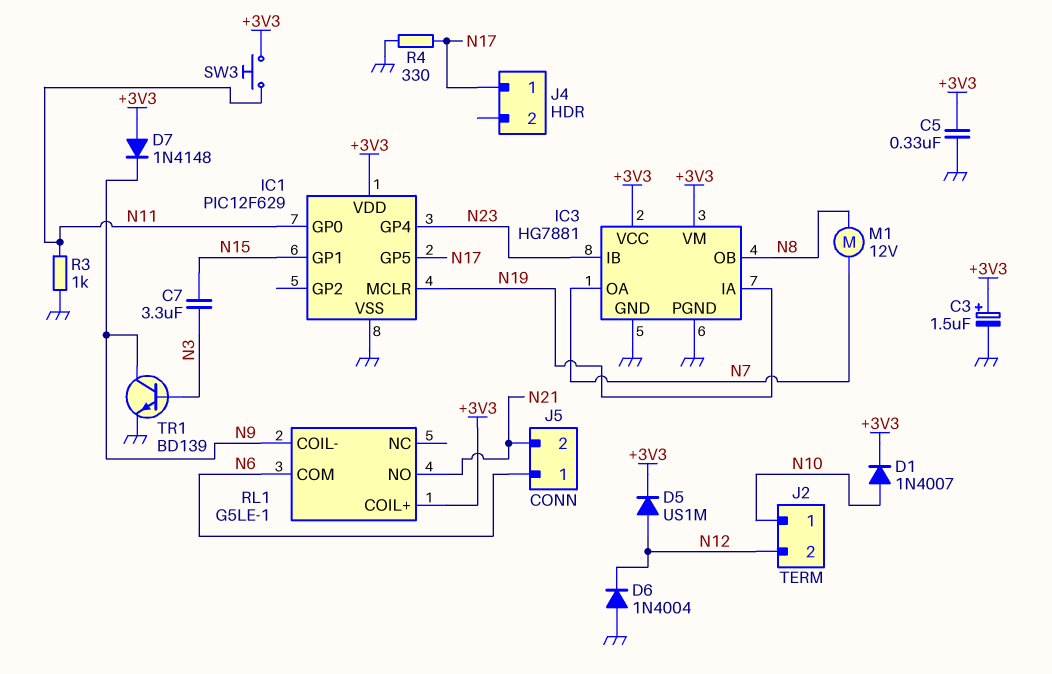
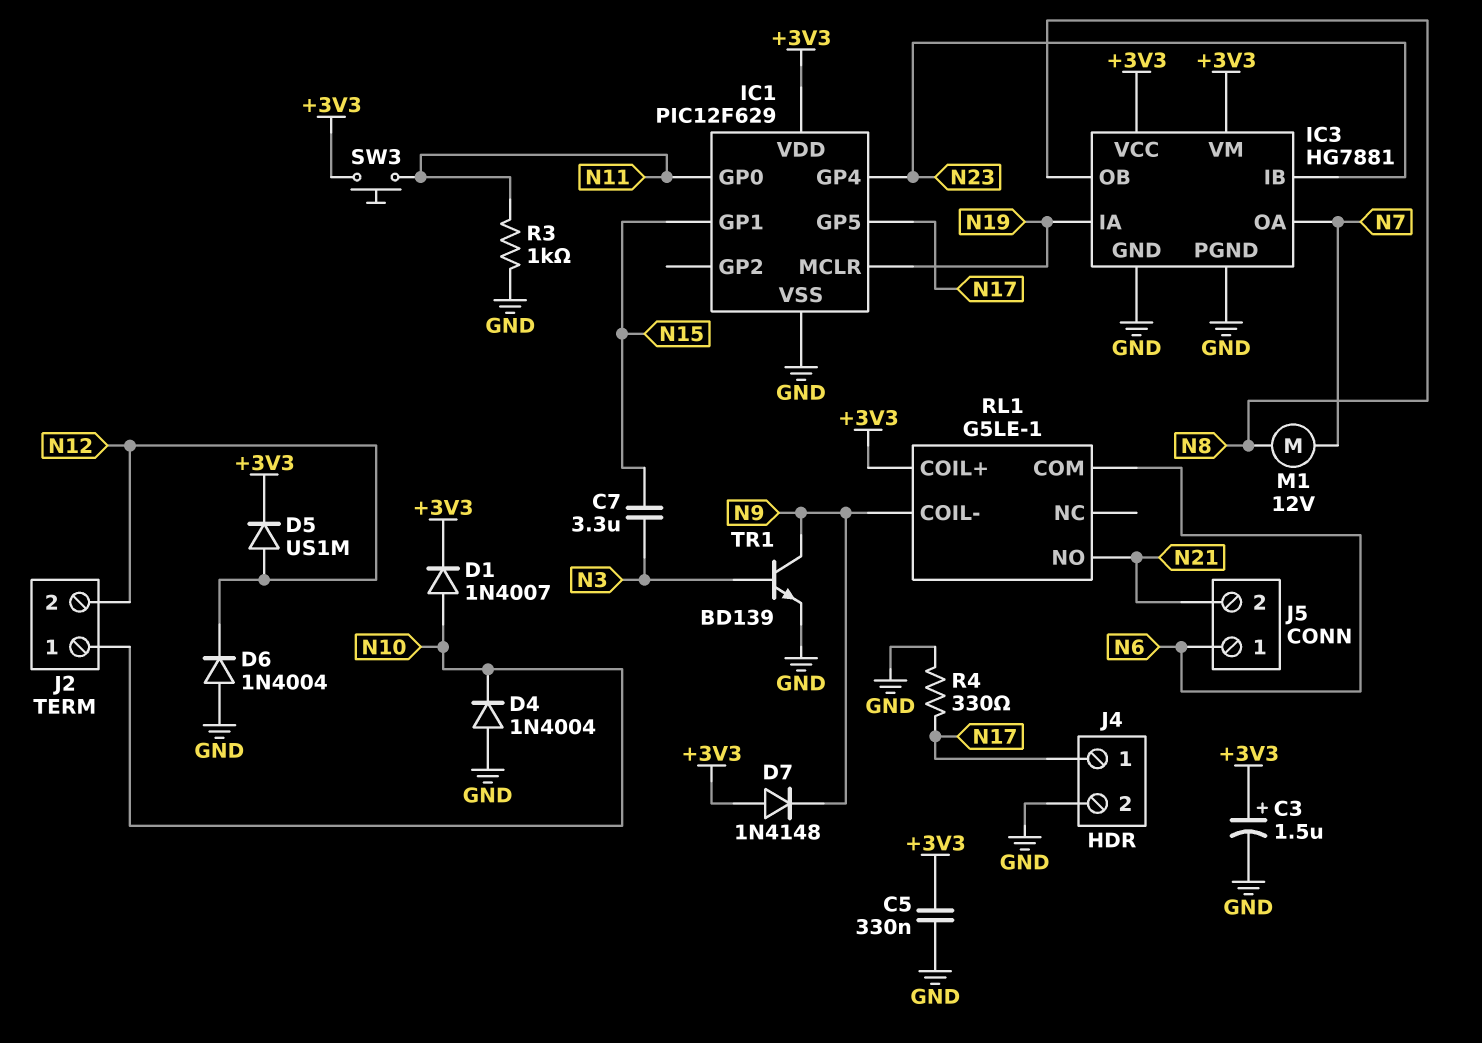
D4: none -> diode 1N4004 (A GND, K N10)
J4 pin 2: none -> GND

